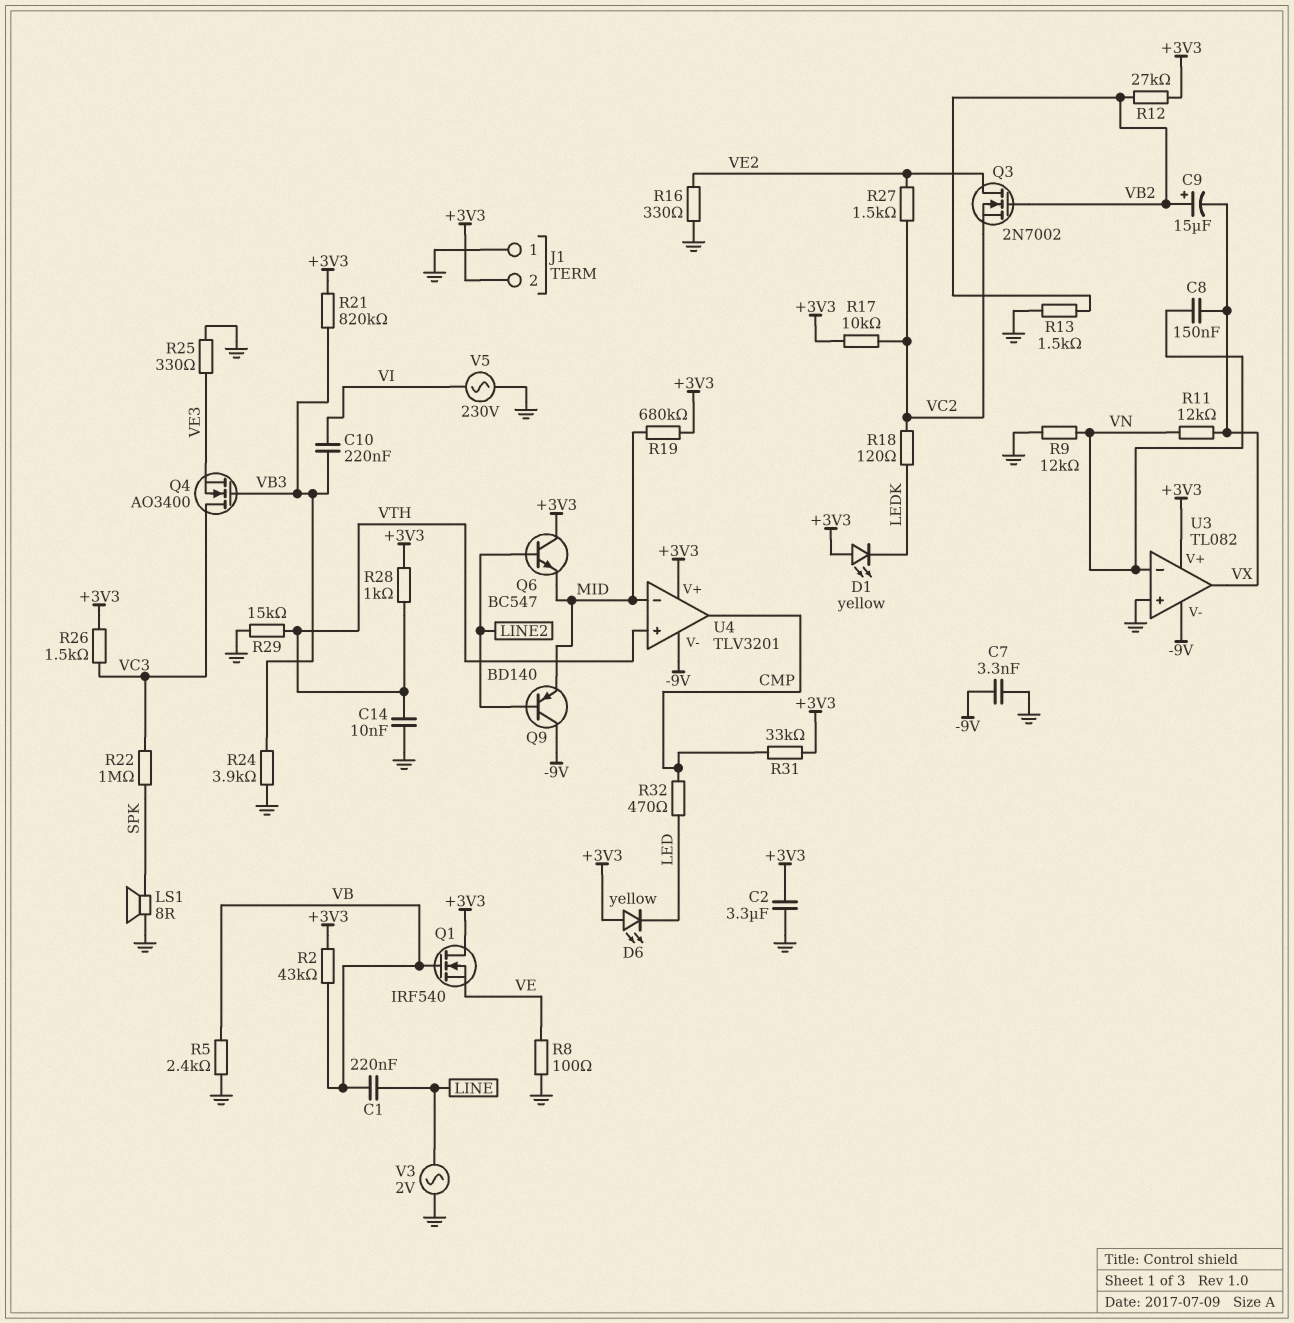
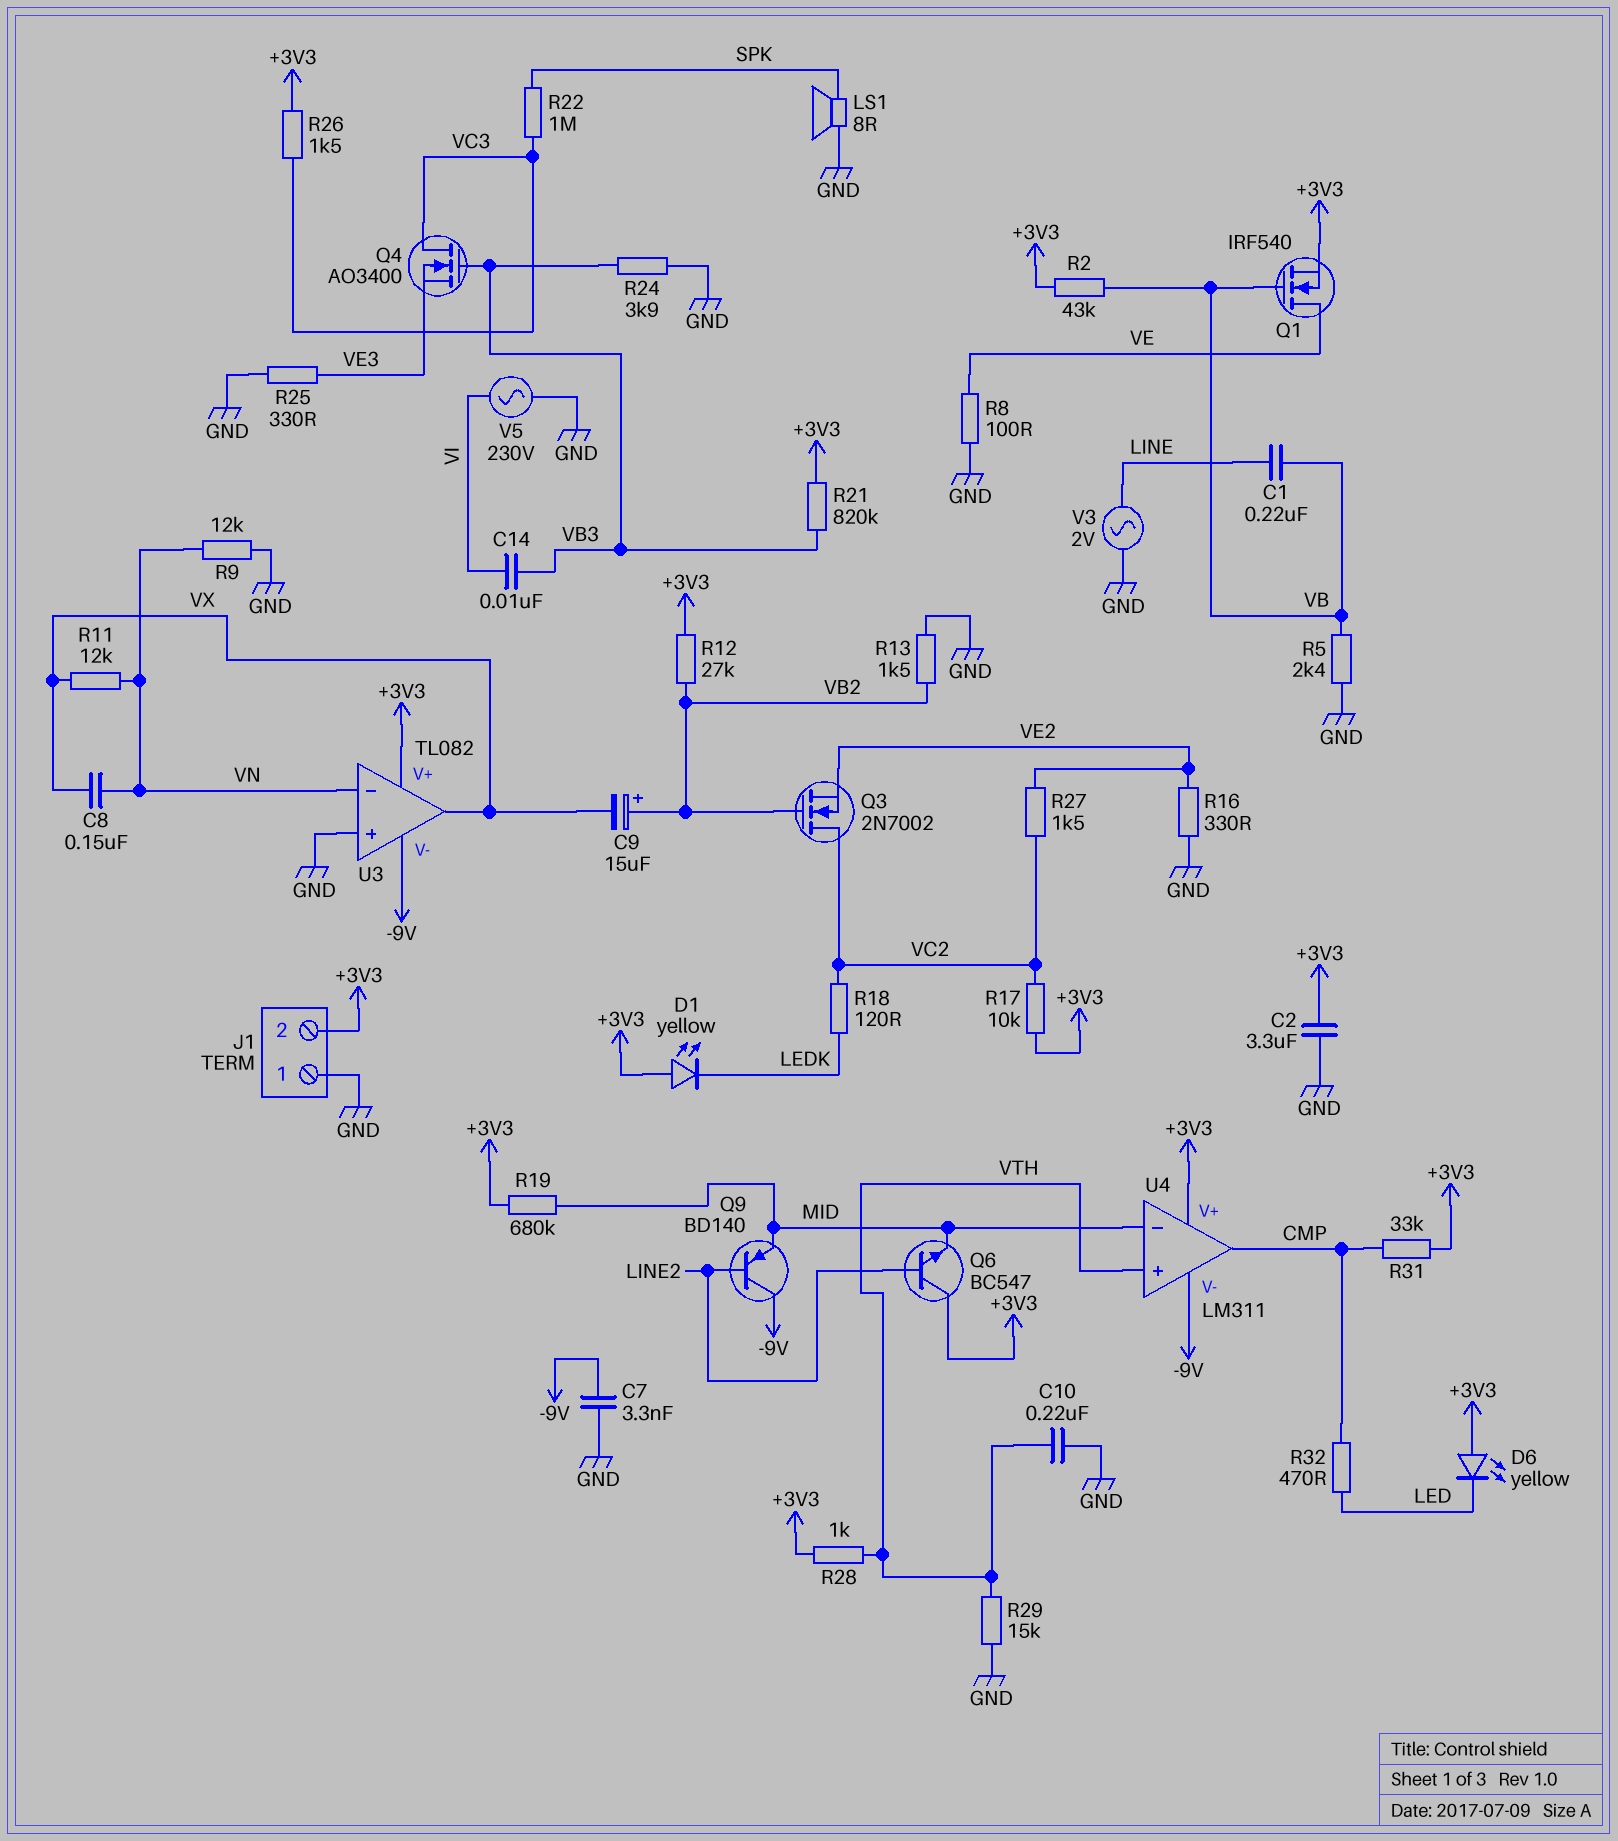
C10: 220nF (VB3, VI) -> 220nF (GND, VTH)
C14: 10nF (GND, VTH) -> 10nF (VB3, VI)
Q1: NMOS IRF540 (G VB, D +3V3, S VE) -> NMOS IRF540 (G VB, D VE, S +3V3)
Q3: NMOS 2N7002 (G VB2, D VE2, S VC2) -> NMOS 2N7002 (G VB2, D VC2, S VE2)
U4: TLV3201 -> LM311

